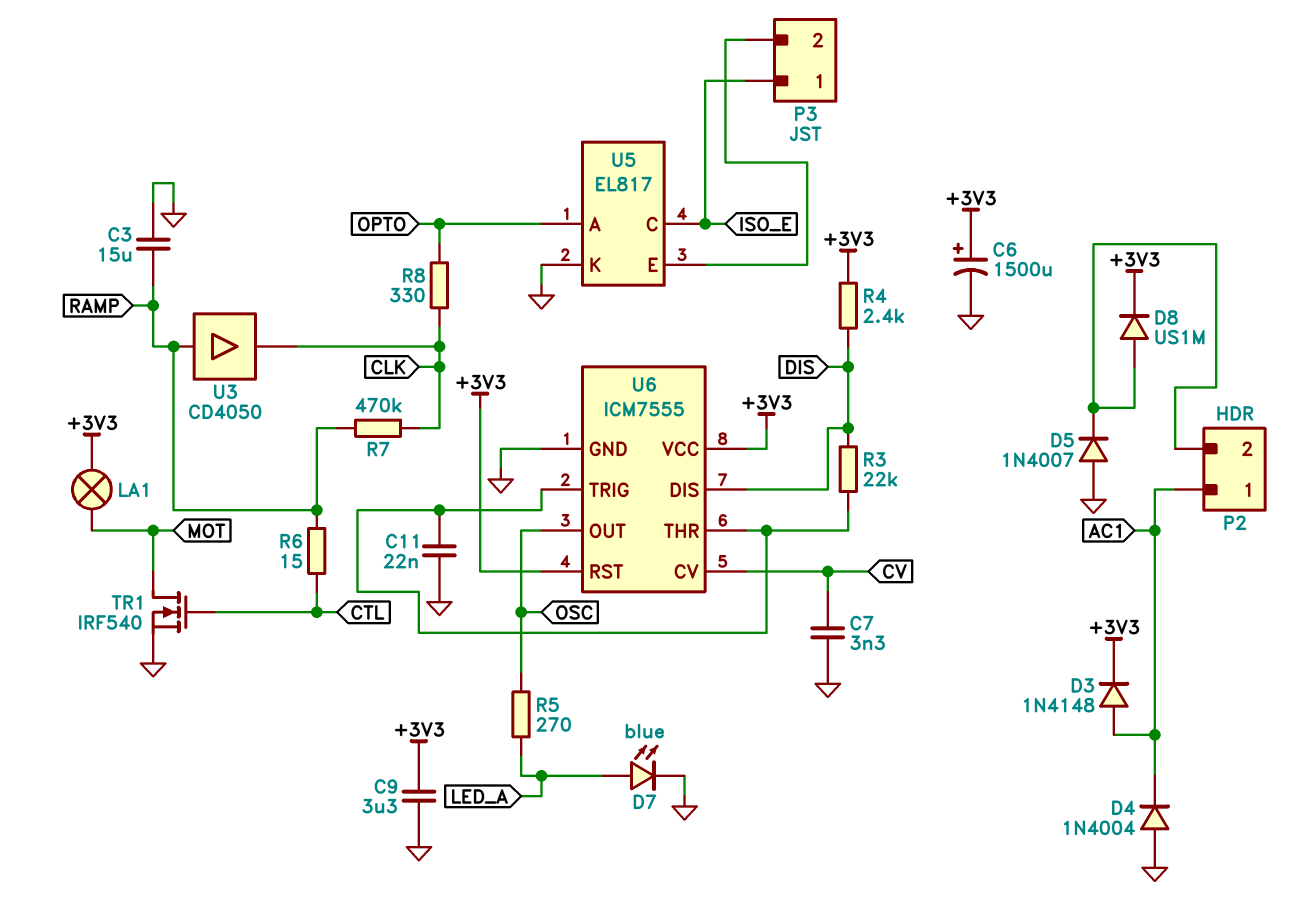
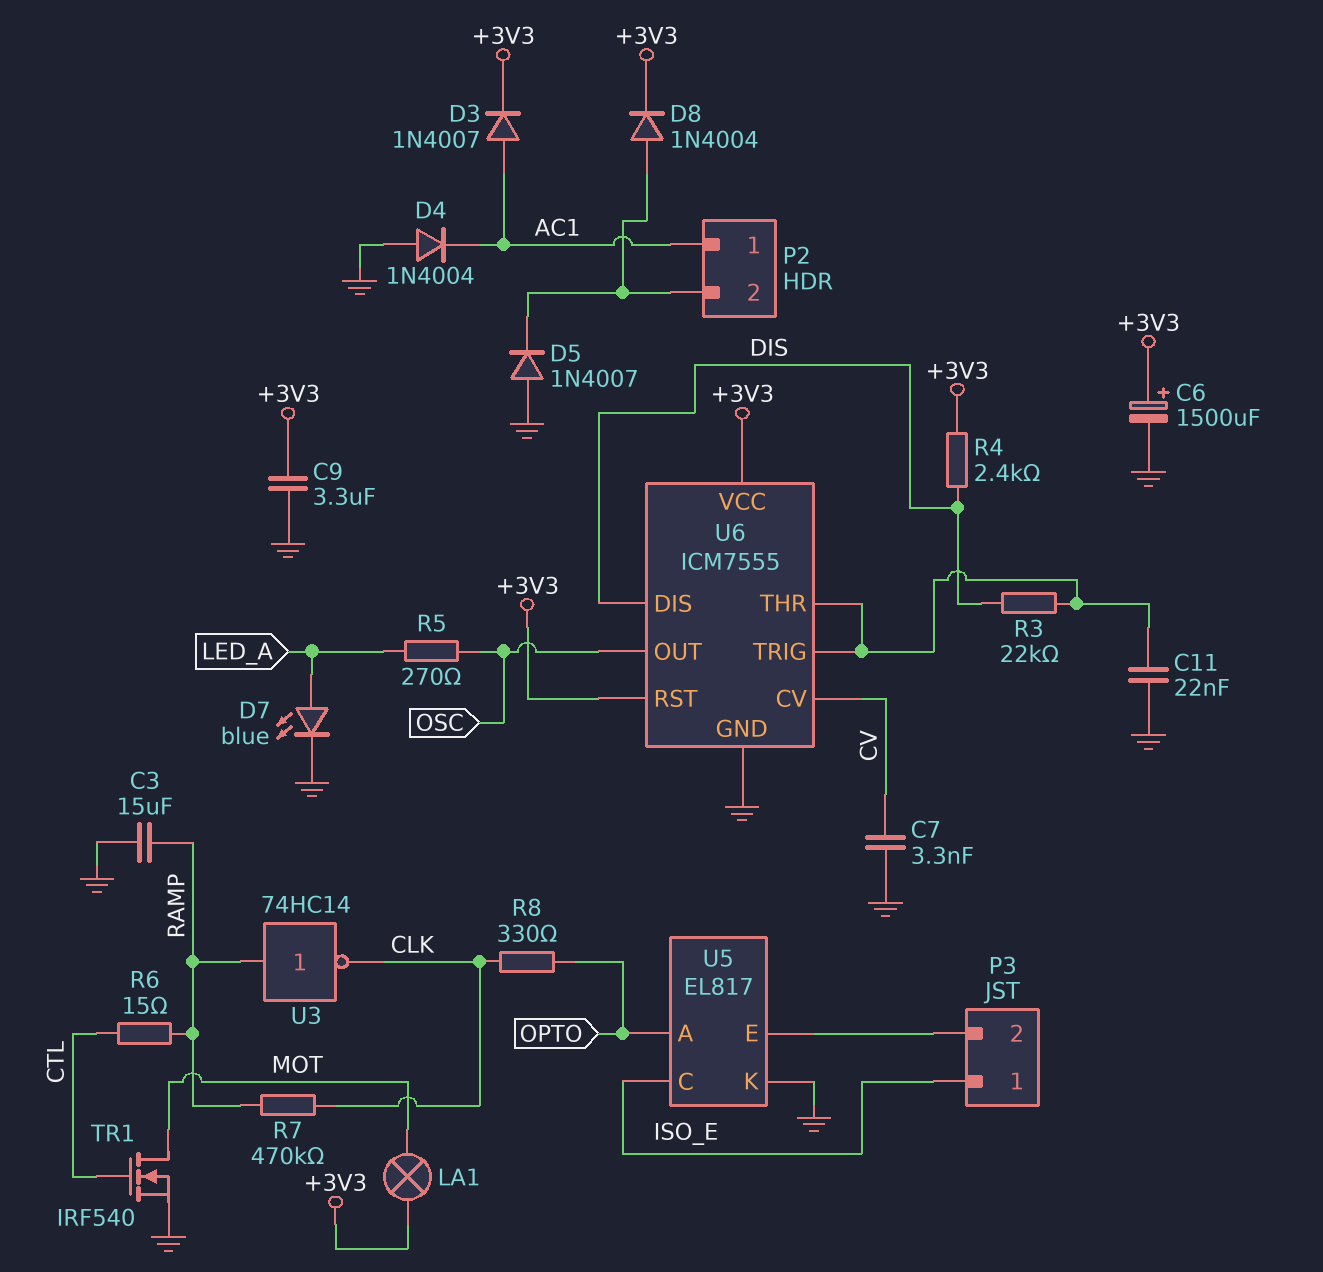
D3: diode 1N4148 (A AC1, K +3V3) -> diode 1N4007 (A AC1, K +3V3)
D8: diode US1M (A P2/2, K +3V3) -> diode 1N4004 (A P2/2, K +3V3)
U3: buffer CD4050 (in RAMP, out CLK) -> NOT 74HC14 (in RAMP, out CLK)

